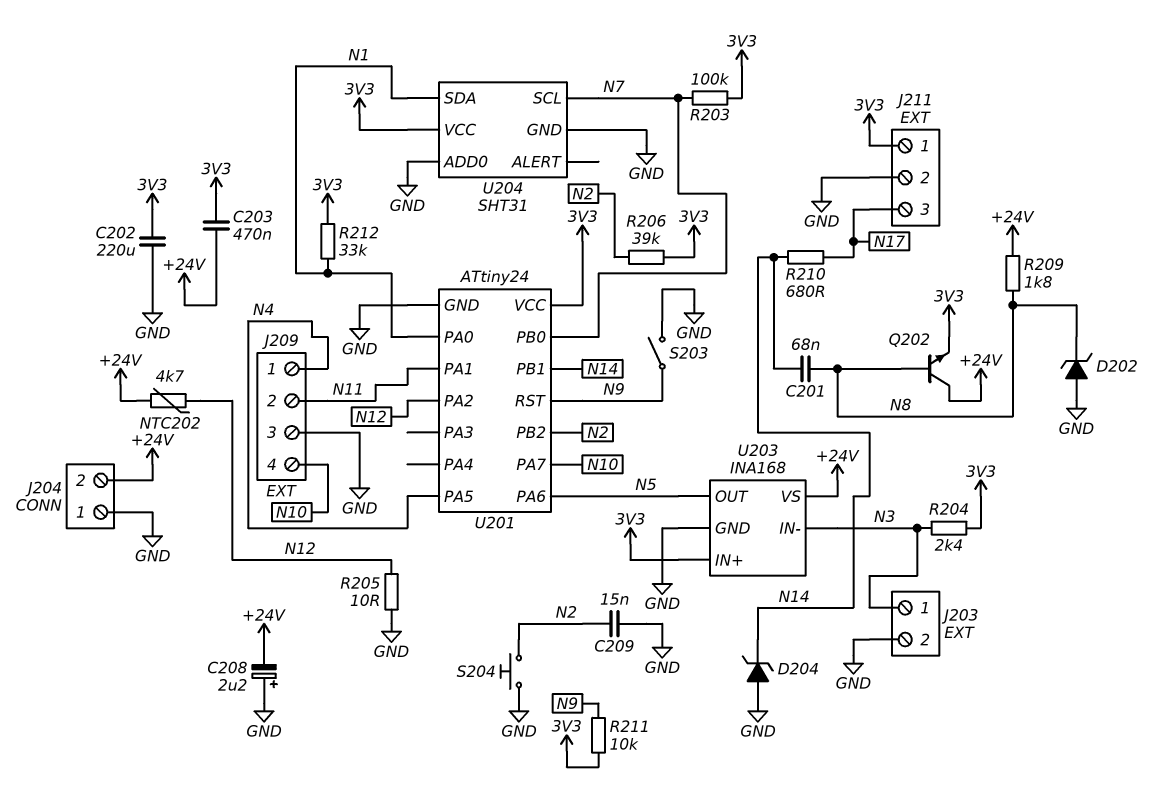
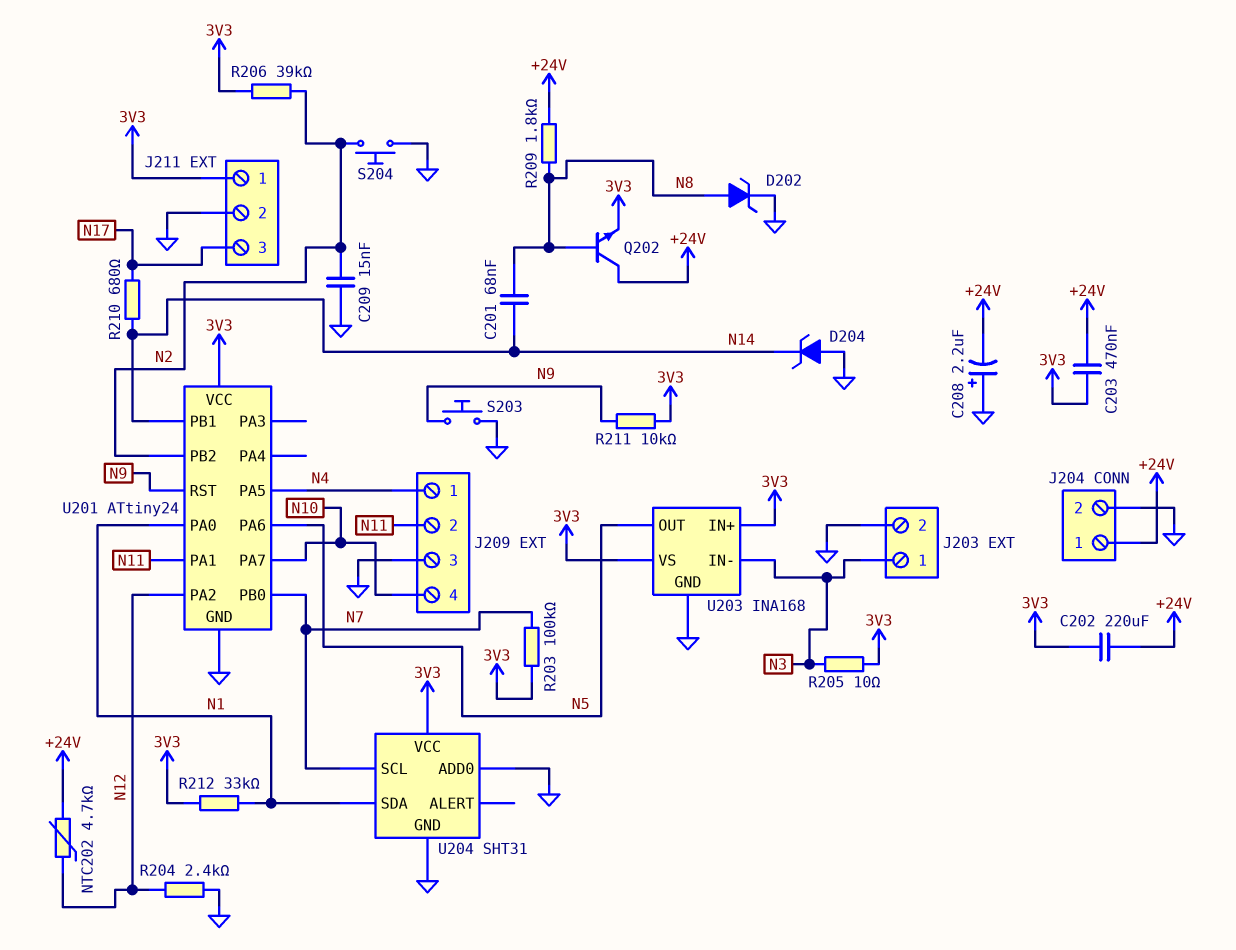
C202: 220uF (3V3, GND) -> 220uF (+24V, 3V3)
D202: zener (A GND, K N8) -> zener (A N8, K GND)
J204 pin 1: GND -> +24V
J204 pin 2: +24V -> GND
R204: 2.4k (3V3, N3) -> 2.4k (GND, N12)
R205: 10 (GND, N12) -> 10 (3V3, N3)
S203: switch (GND, N9) -> button (GND, N9)
U203 pin VS: +24V -> 3V3

